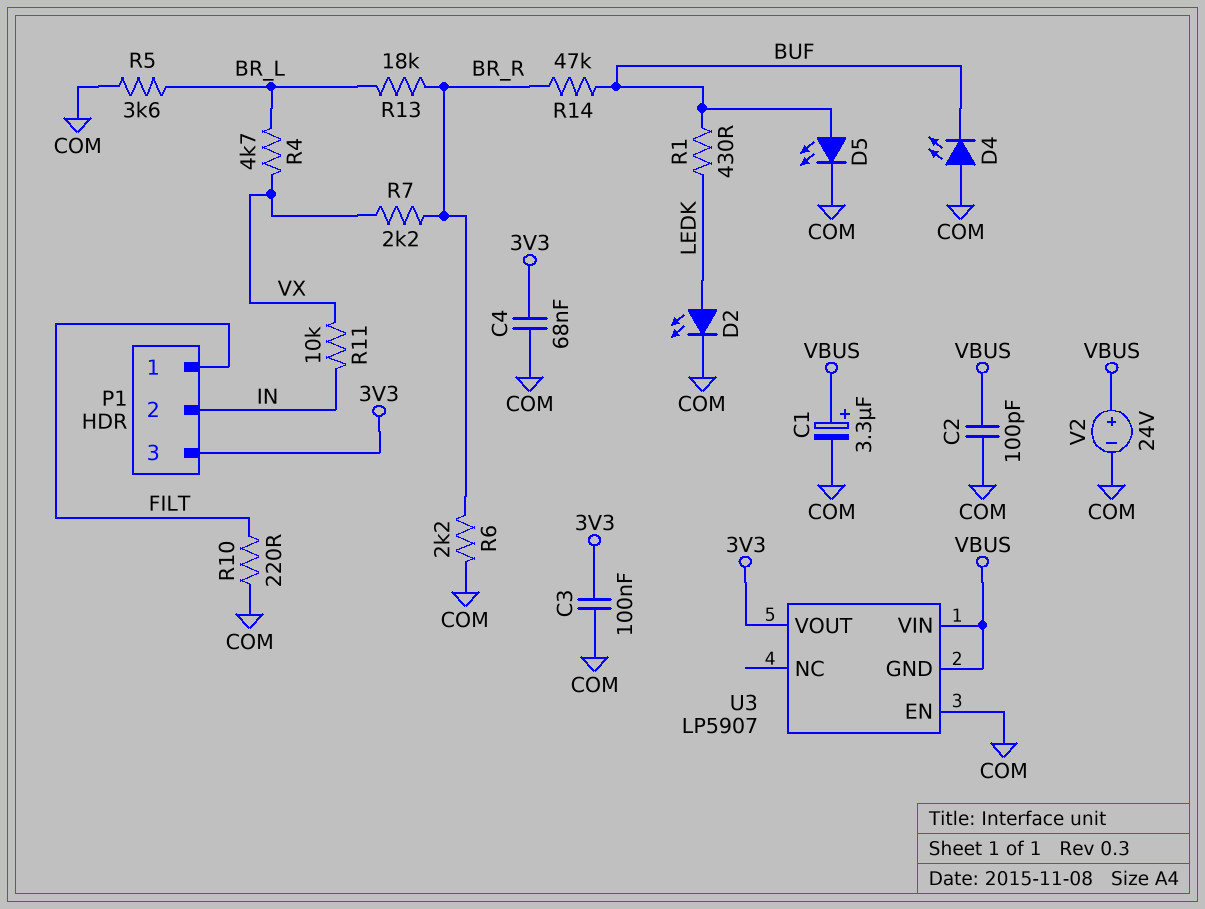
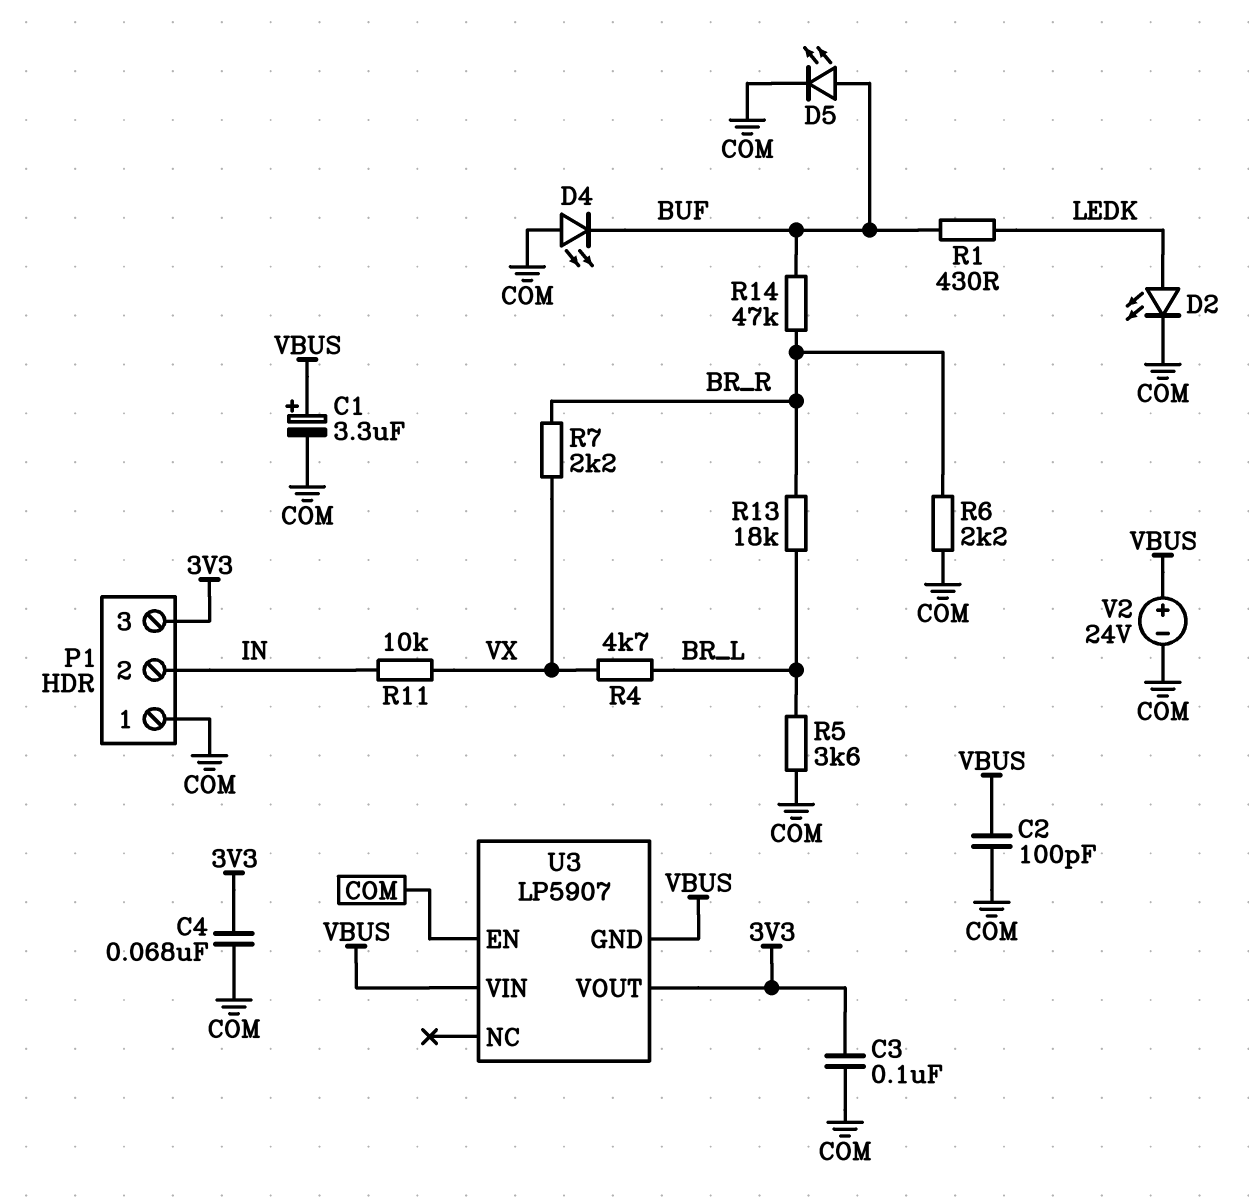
P1 pin 1: FILT -> COM
R10: 220 (COM, FILT) -> none

